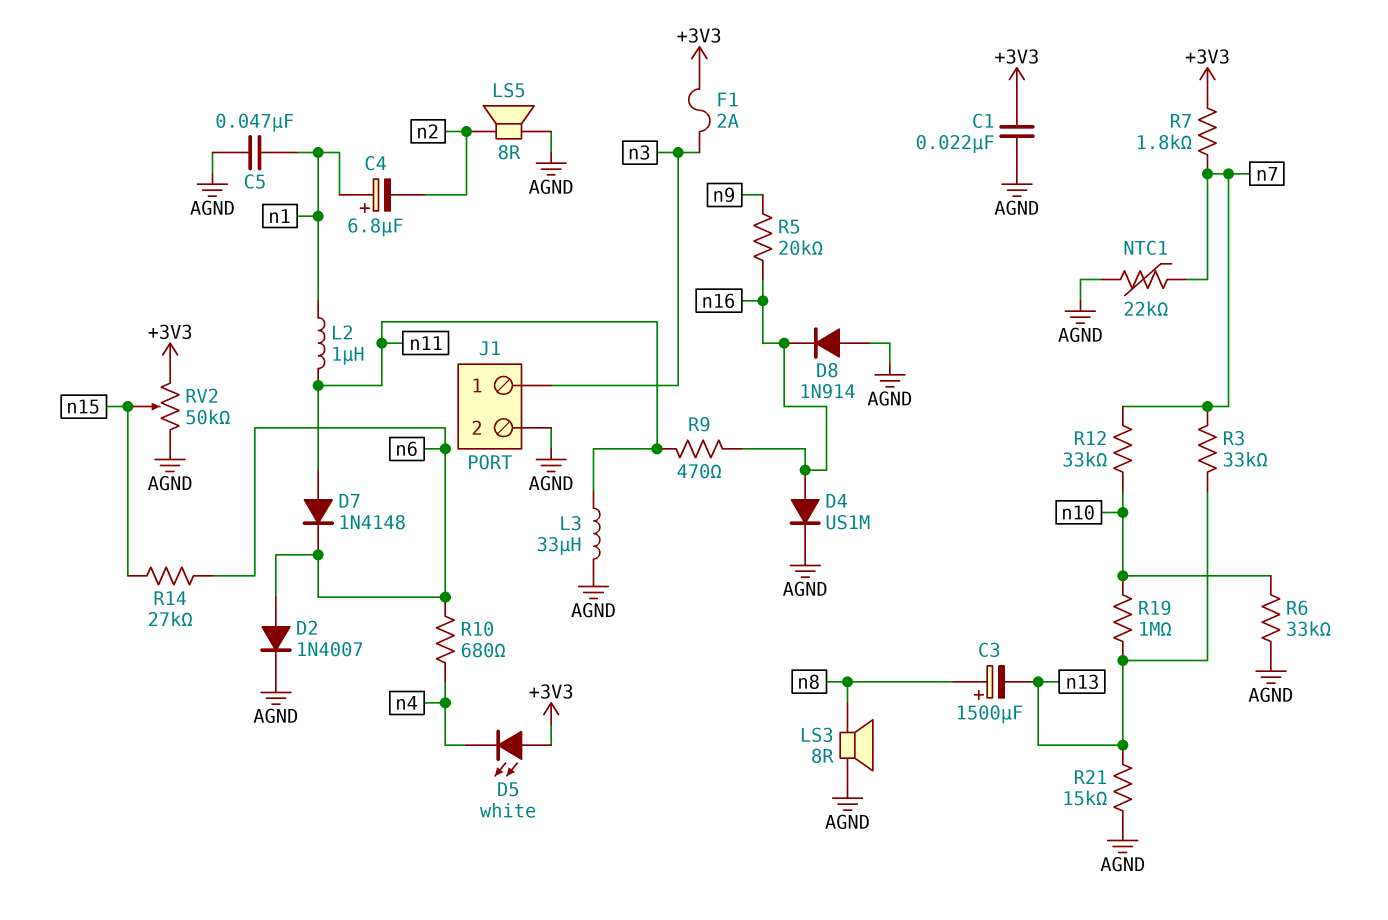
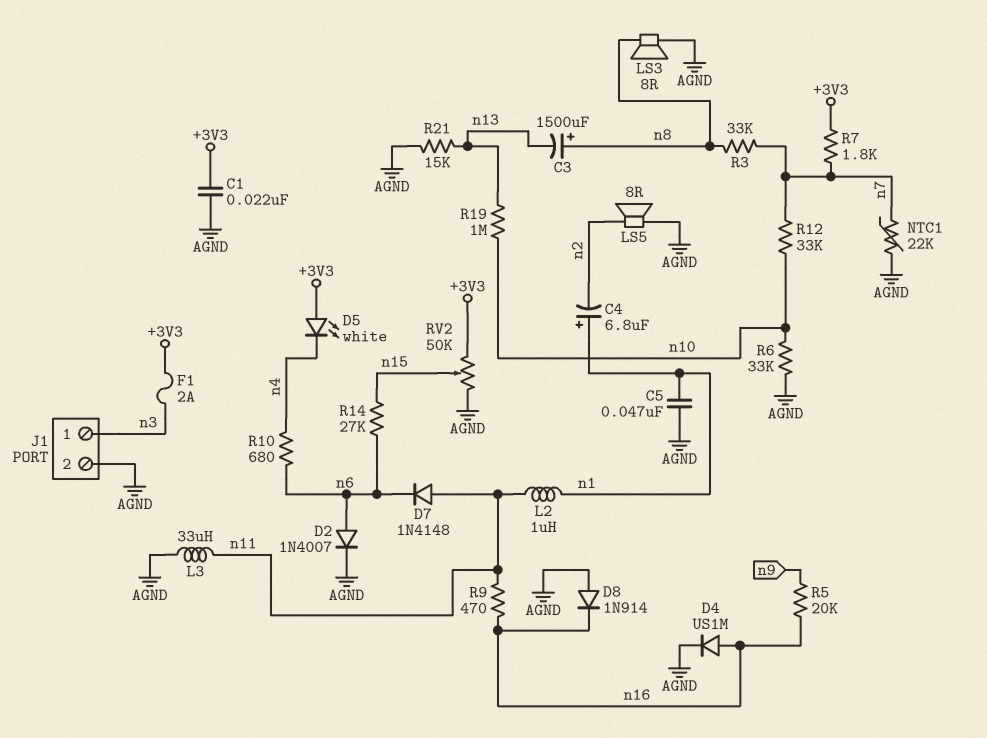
R3: 33k (n7, n13) -> 33k (n7, n8)

